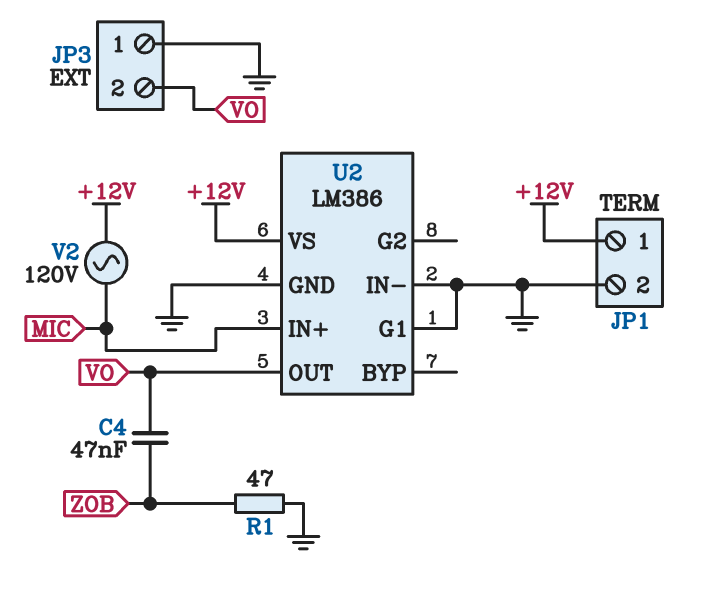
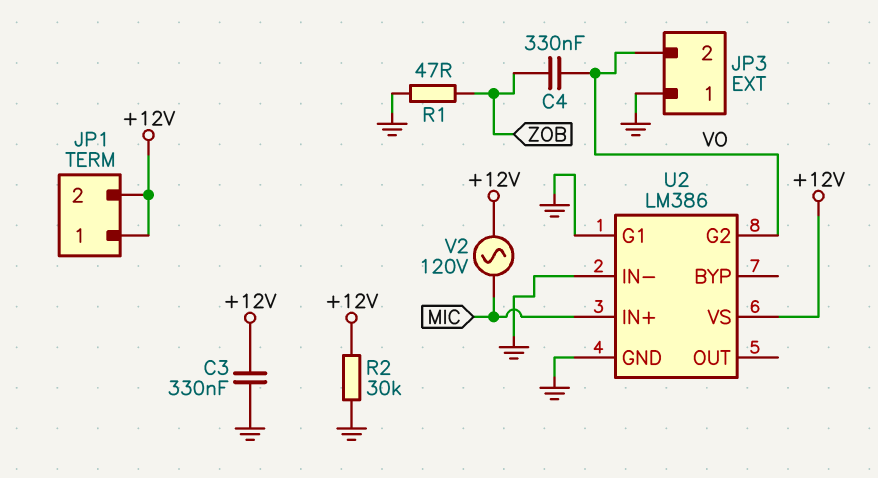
C3: none -> 330nF (+12V, GND)
C4: 47nF (VO, ZOB) -> 330nF (VO, ZOB)
JP1 pin 2: GND -> +12V
R2: none -> 30k (+12V, GND)
U2 pin G2: none -> VO
U2 pin OUT: VO -> none

